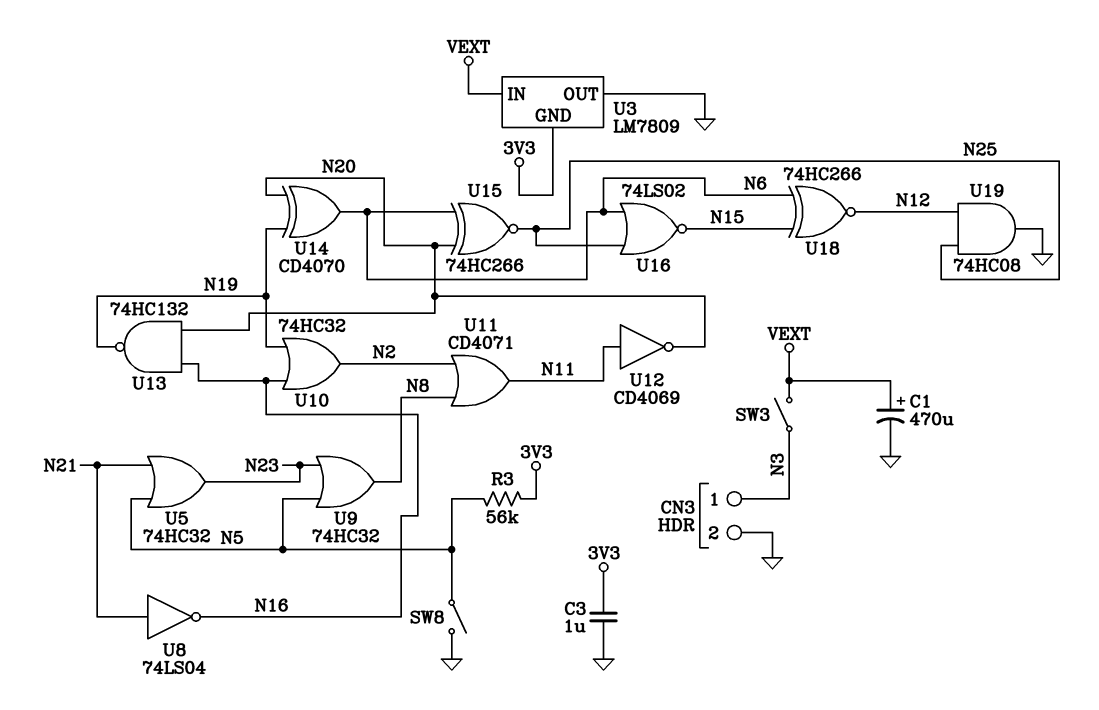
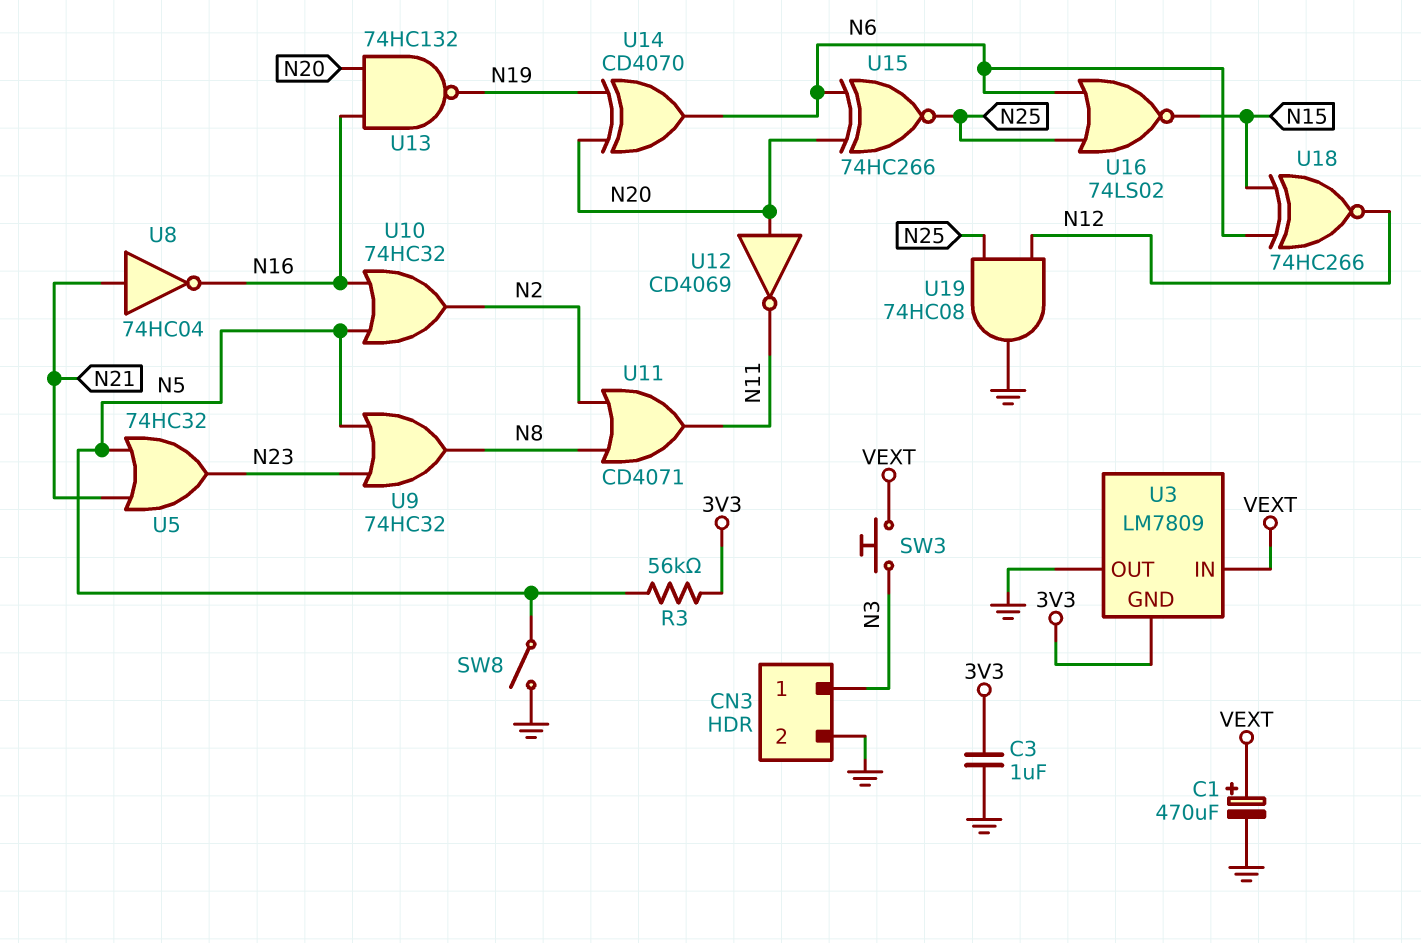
SW3: switch (N3, VEXT) -> button (N3, VEXT)
U8: NOT 74LS04 (in N21, out N16) -> NOT 74HC04 (in N21, out N16)
U10: OR 74HC32 (in N16, in N19, out N2) -> OR 74HC32 (in N5, in N16, out N2)
U12: NOT CD4069 (in N11, out N20) -> NOT CD4069 (in N20, out N11)

